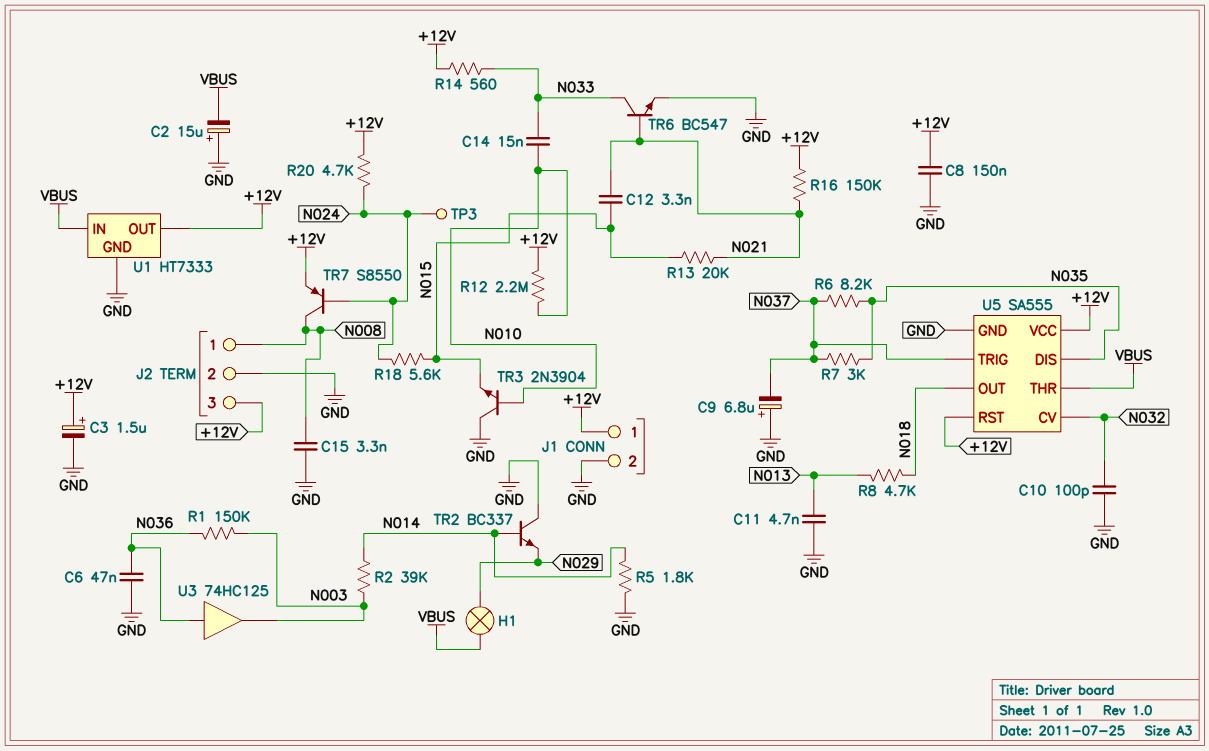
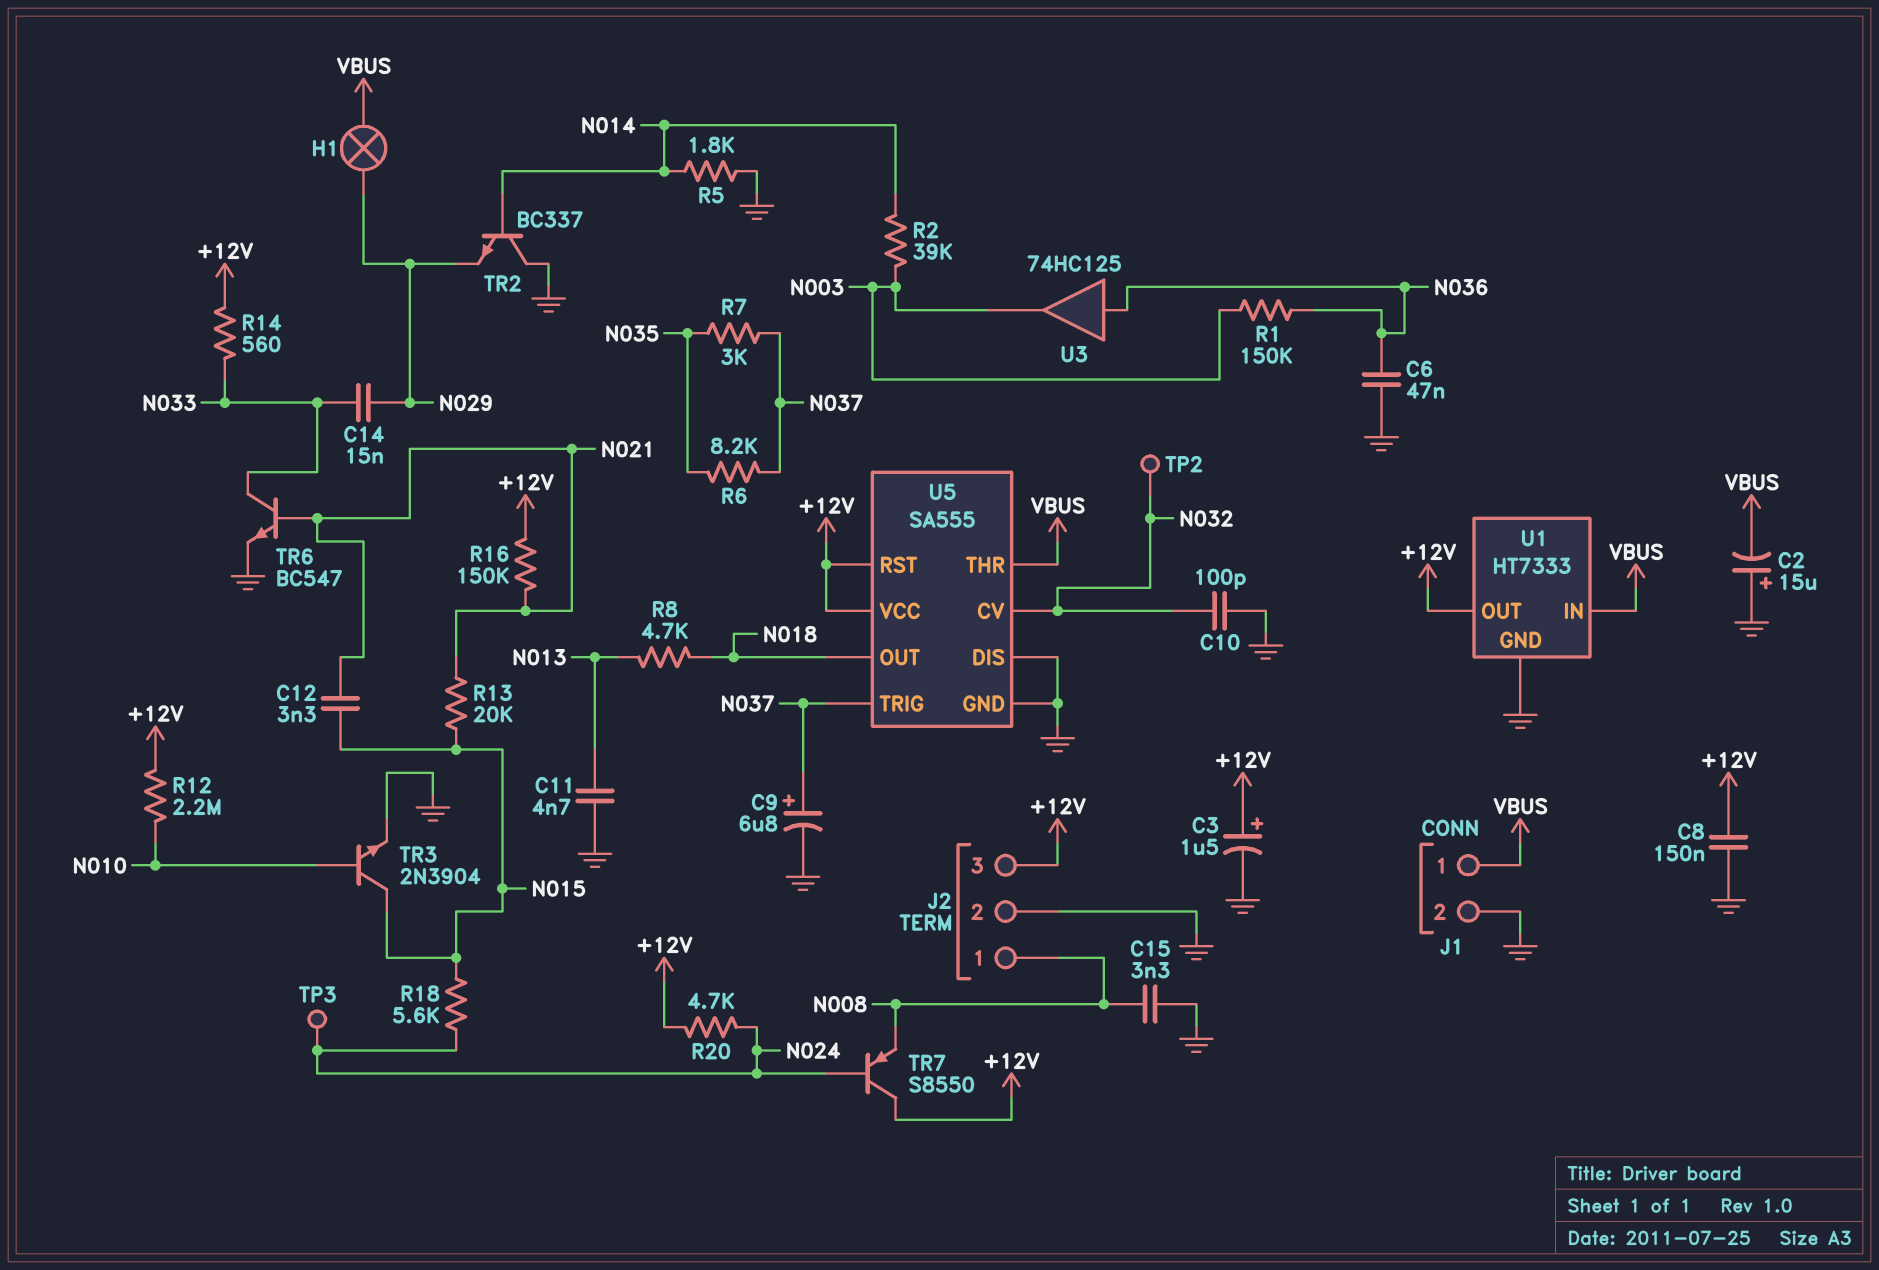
C9: 6.8uF (plus GND, minus N037) -> 6.8uF (plus N037, minus GND)
C14: 15nF (N010, N033) -> 15nF (N029, N033)
J1 pin 1: +12V -> VBUS
TP2: none -> test point (N032)
TR3: NPN 2N3904 (B N010, C GND, E N015) -> NPN 2N3904 (B N010, C N015, E GND)
TR7: PNP S8550 (B N024, C N008, E +12V) -> PNP S8550 (B N024, C +12V, E N008)
U5 pin DIS: N035 -> GND

